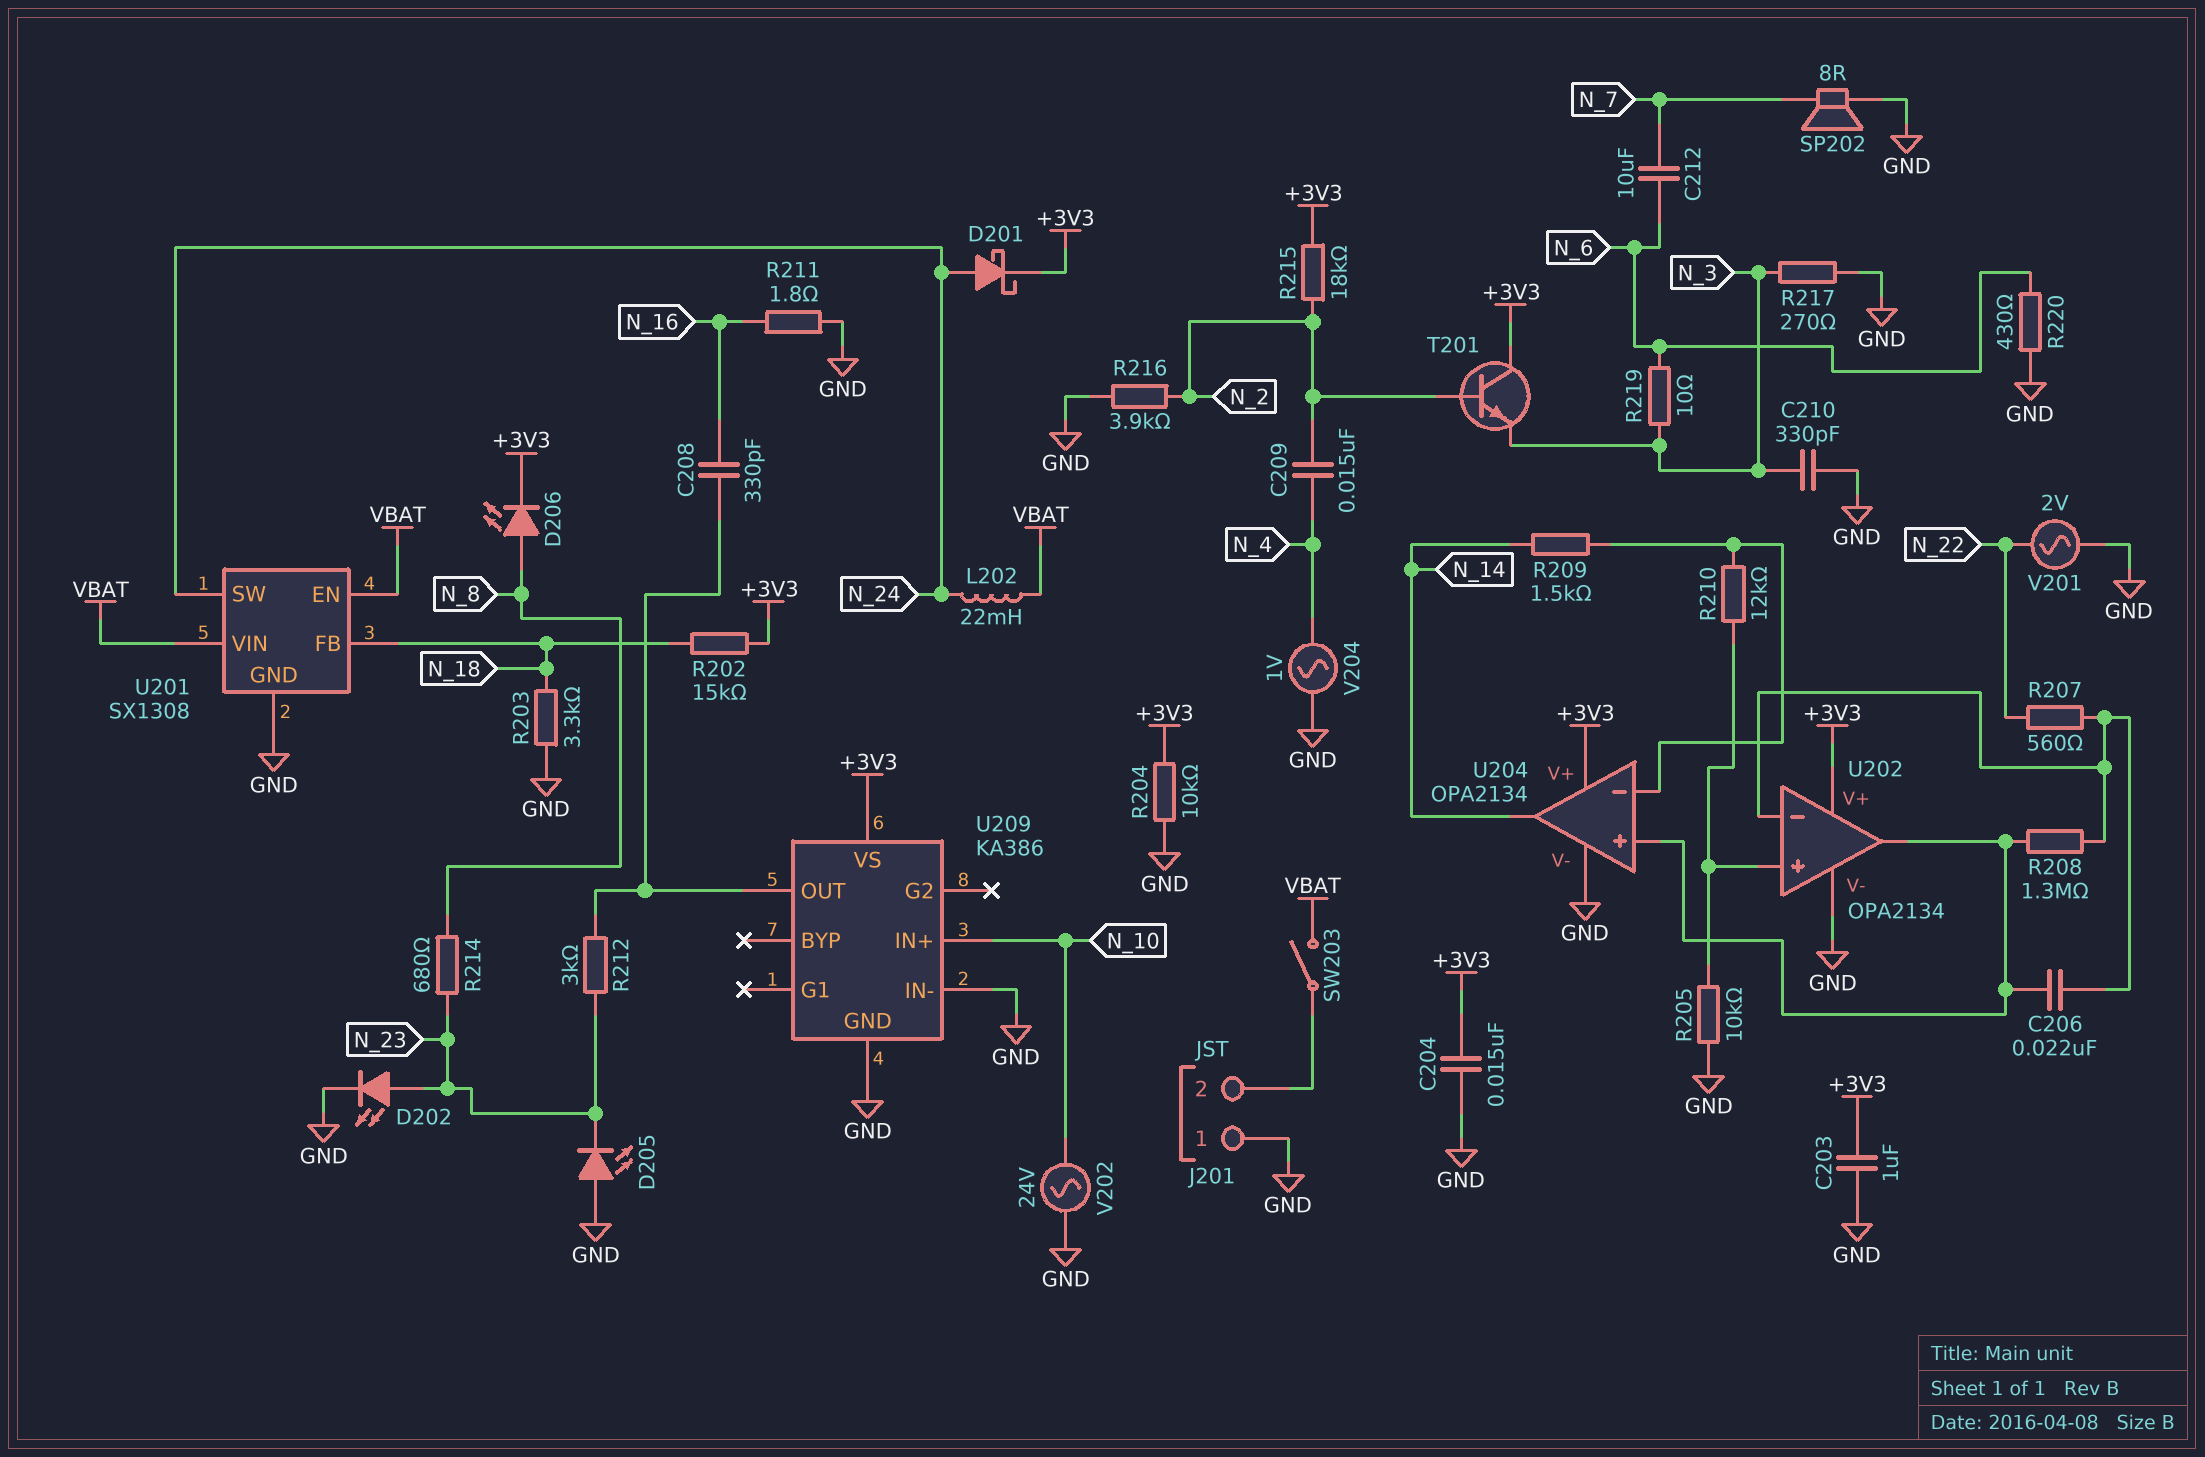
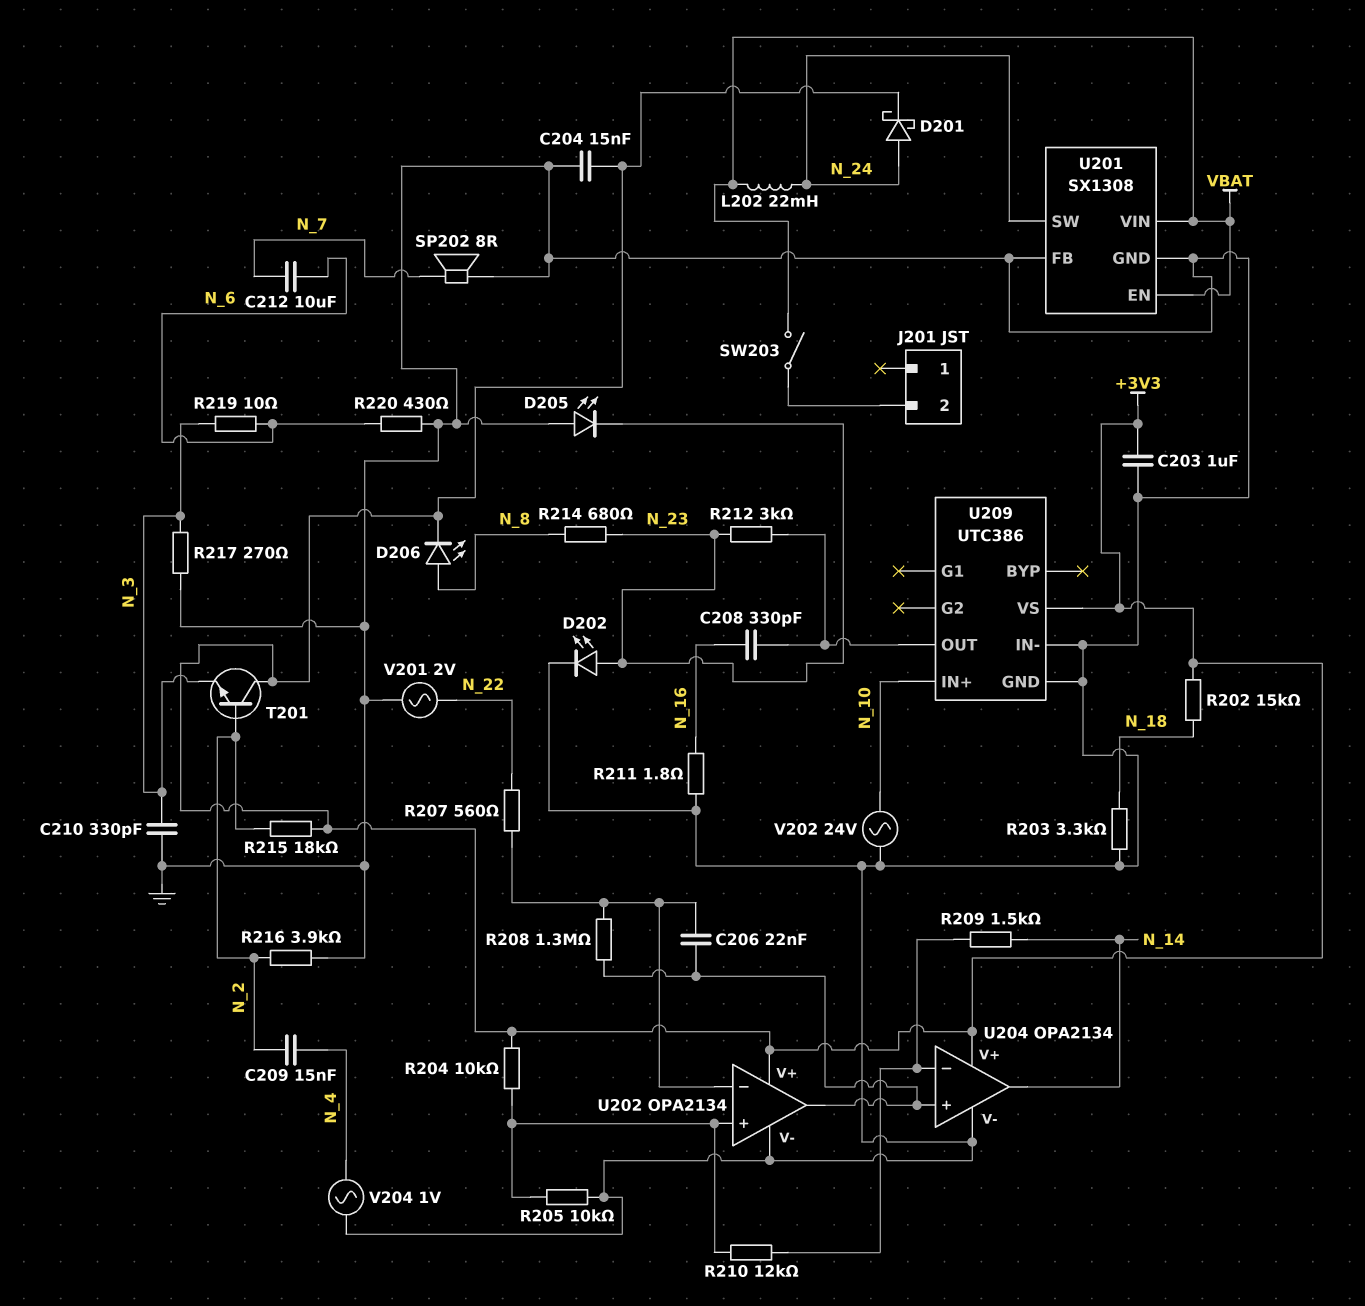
J201 pin 1: GND -> none
R204: 10k (+3V3, GND) -> 10k (+3V3, U202/in+)
U201 pin FB: N_18 -> GND
U209: KA386 -> UTC386

